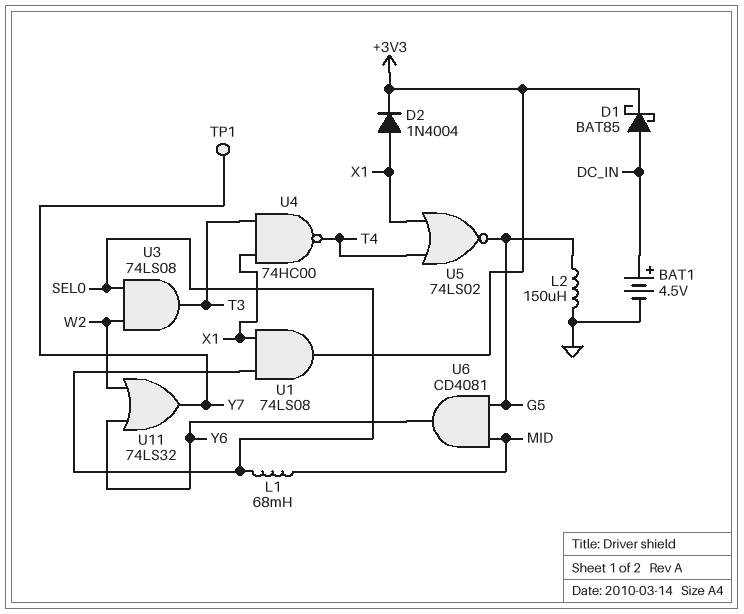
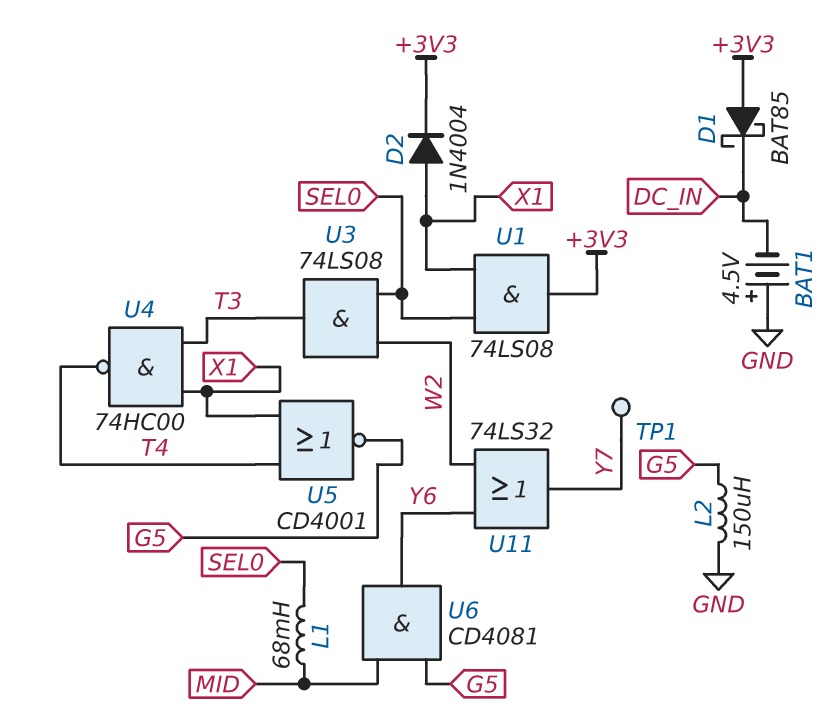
BAT1: 4.5V (plus DC_IN, minus GND) -> 4.5V (plus GND, minus DC_IN)
D1: schottky BAT85 (A DC_IN, K +3V3) -> schottky BAT85 (A +3V3, K DC_IN)
U5: NOR 74LS02 (in T4, in X1, out G5) -> NOR CD4001 (in T4, in X1, out G5)

